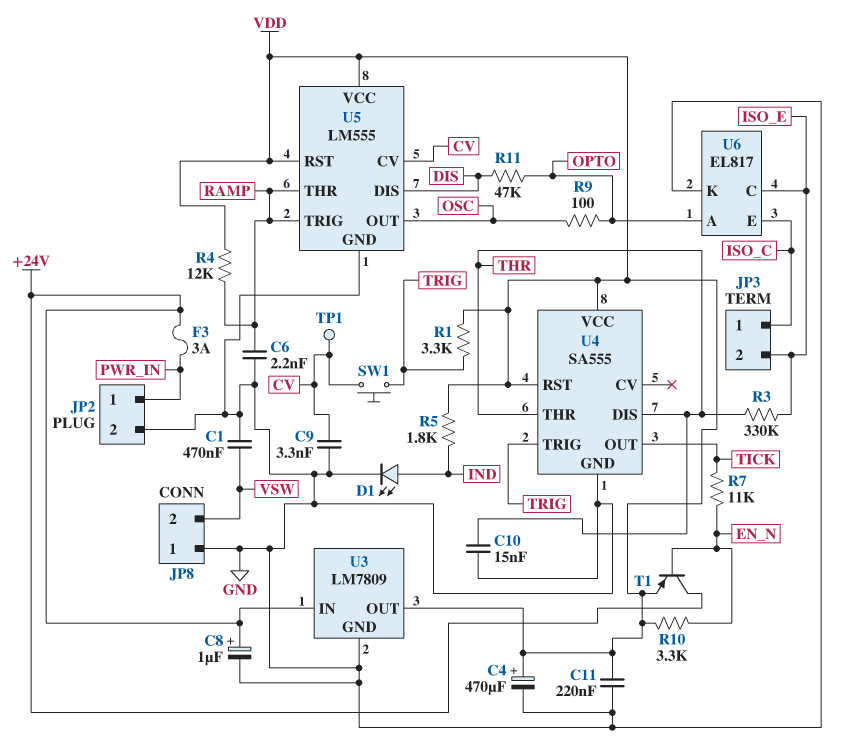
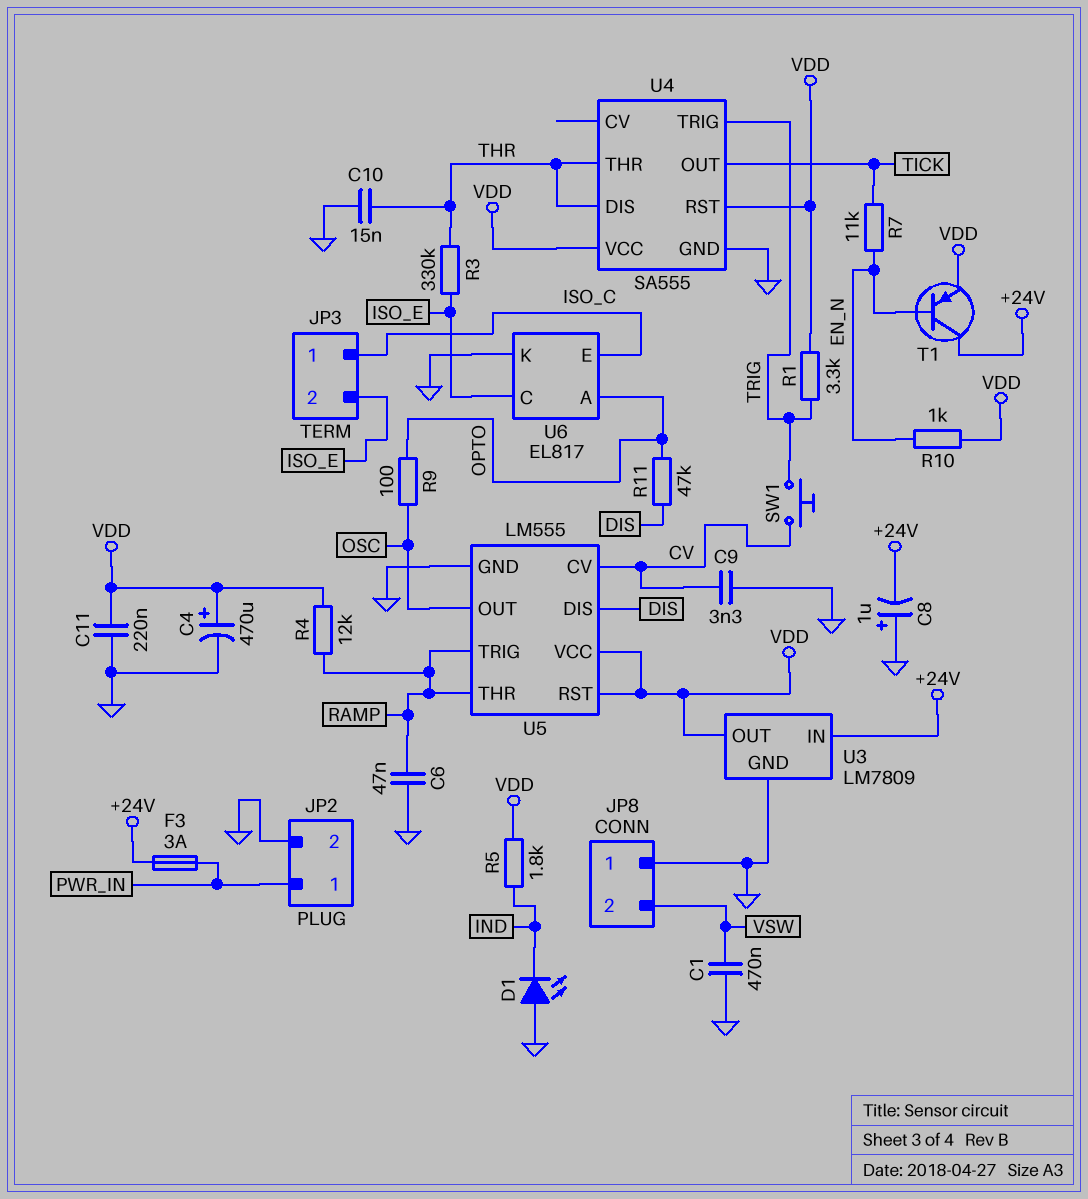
C6: 2.2nF (GND, RAMP) -> 47nF (GND, RAMP)
C8: 1uF (plus +24V, minus GND) -> 1uF (plus GND, minus +24V)
D1: LED (A IND, K GND) -> LED (A GND, K IND)
R10: 3.3k (EN_N, VDD) -> 1k (EN_N, VDD)
TP1: test point (CV) -> none

